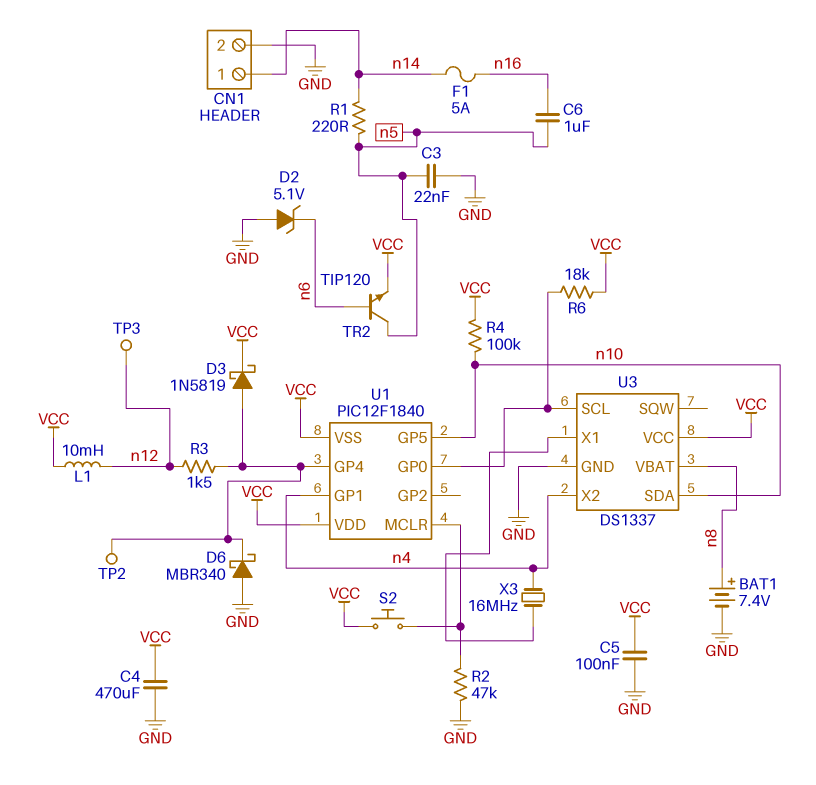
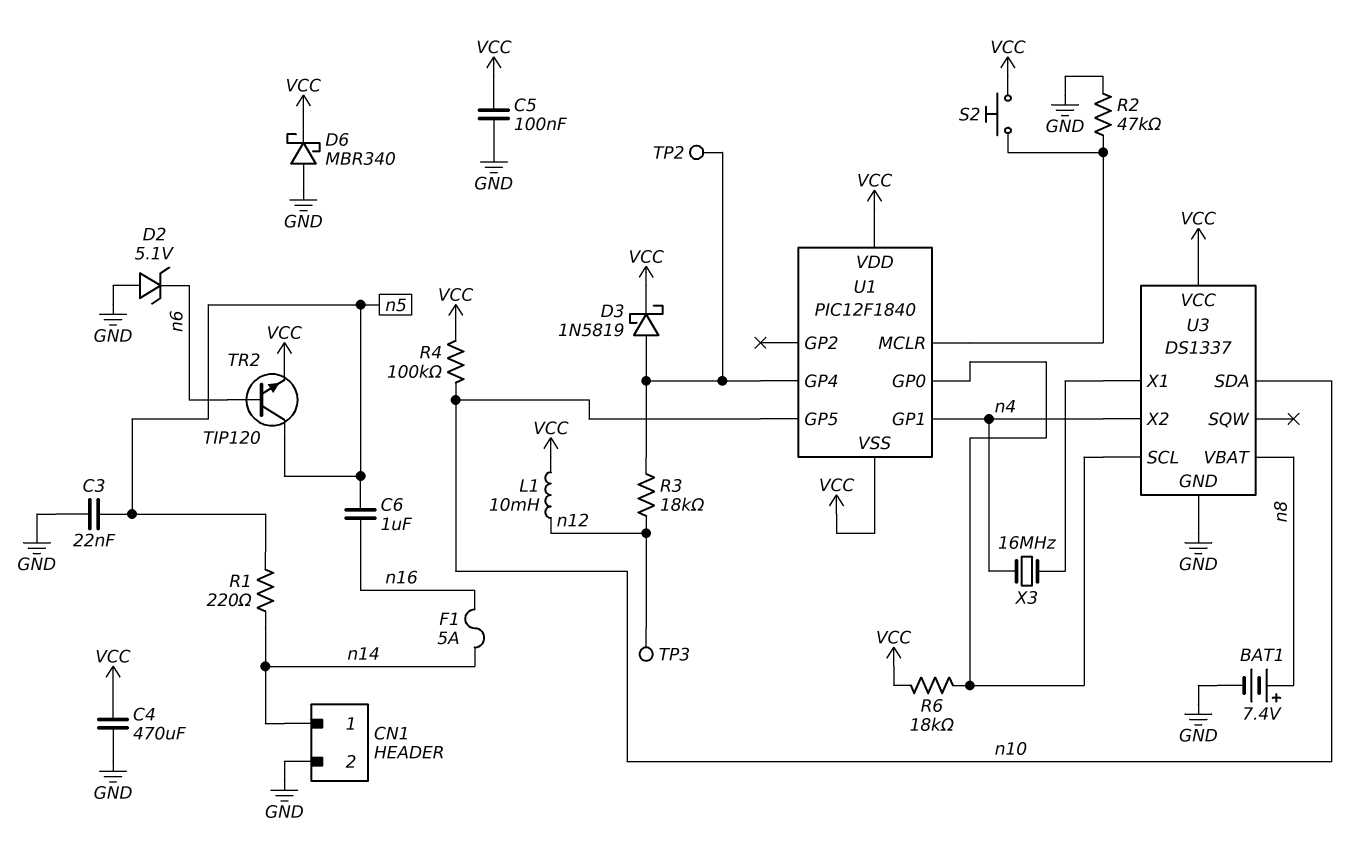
D6: schottky MBR340 (A GND, K U1/GP4) -> schottky MBR340 (A GND, K VCC)
R3: 1.5k (U1/GP4, n12) -> 18k (U1/GP4, n12)

